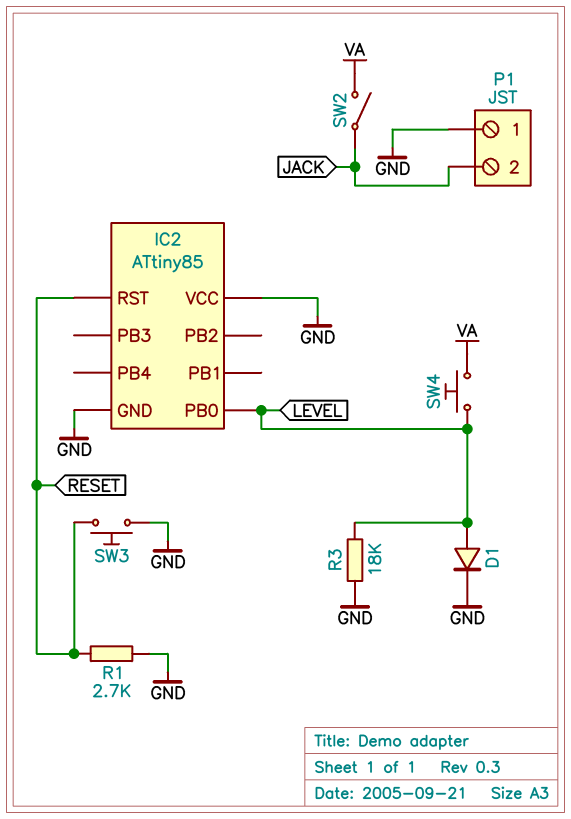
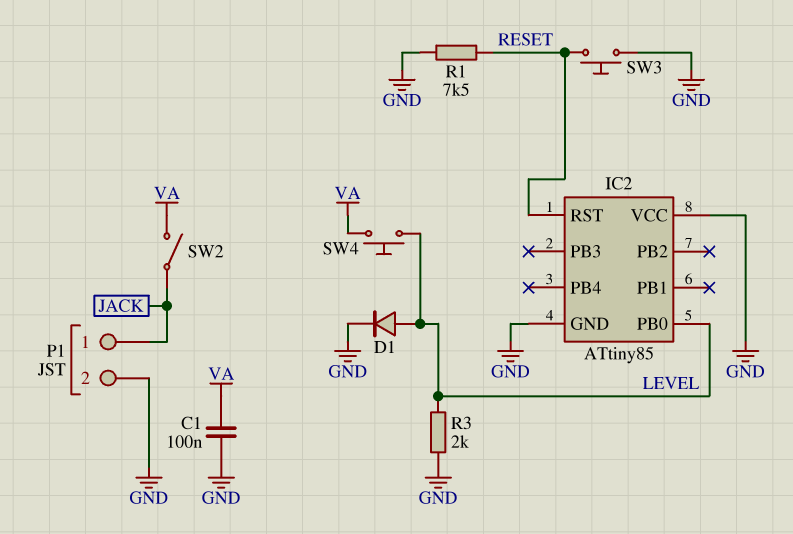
C1: none -> 100nF (GND, VA)
P1 pin 1: GND -> JACK
P1 pin 2: JACK -> GND
R1: 2.7k (GND, RESET) -> 7.5k (GND, RESET)
R3: 18k (GND, LEVEL) -> 2k (GND, LEVEL)

